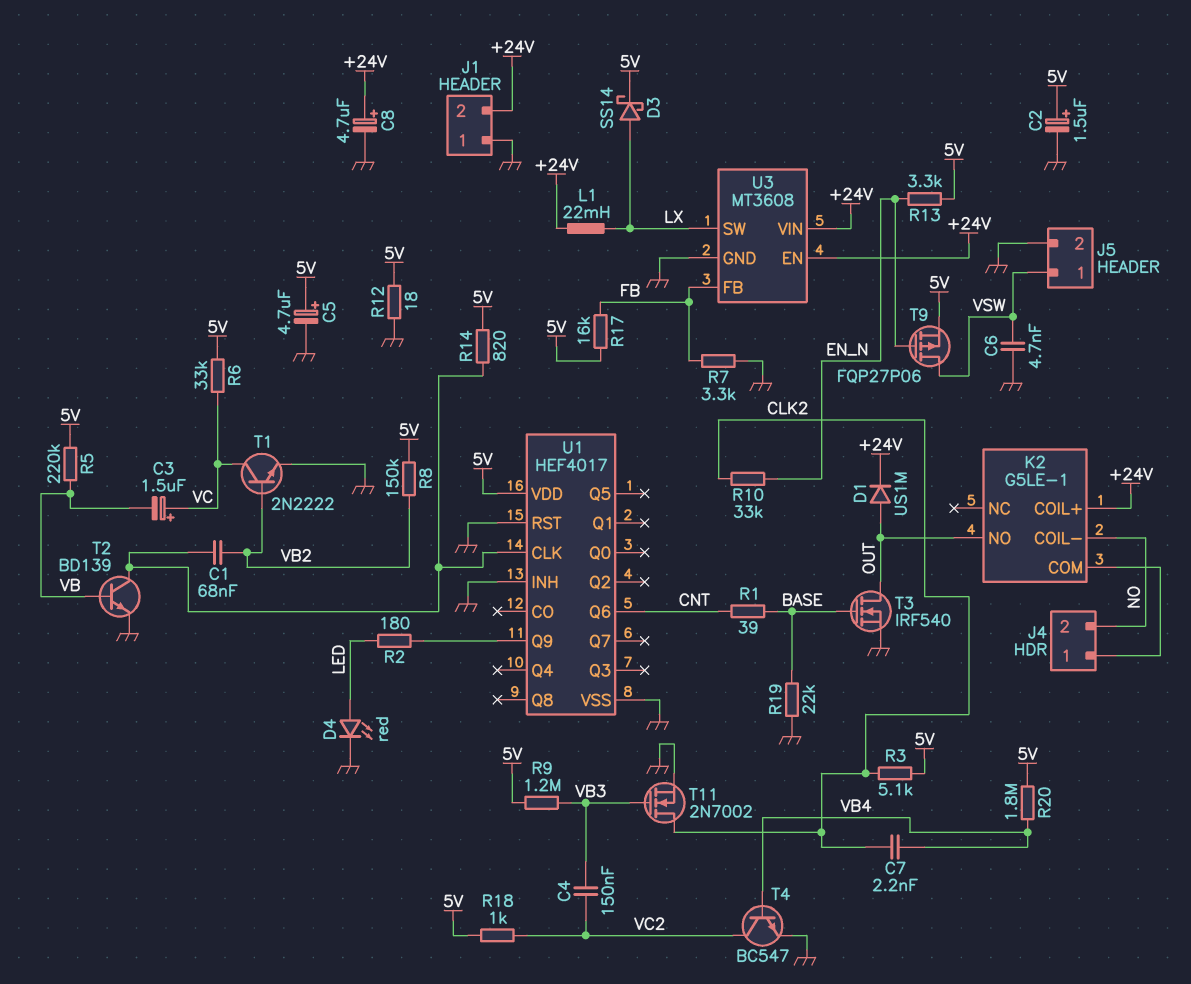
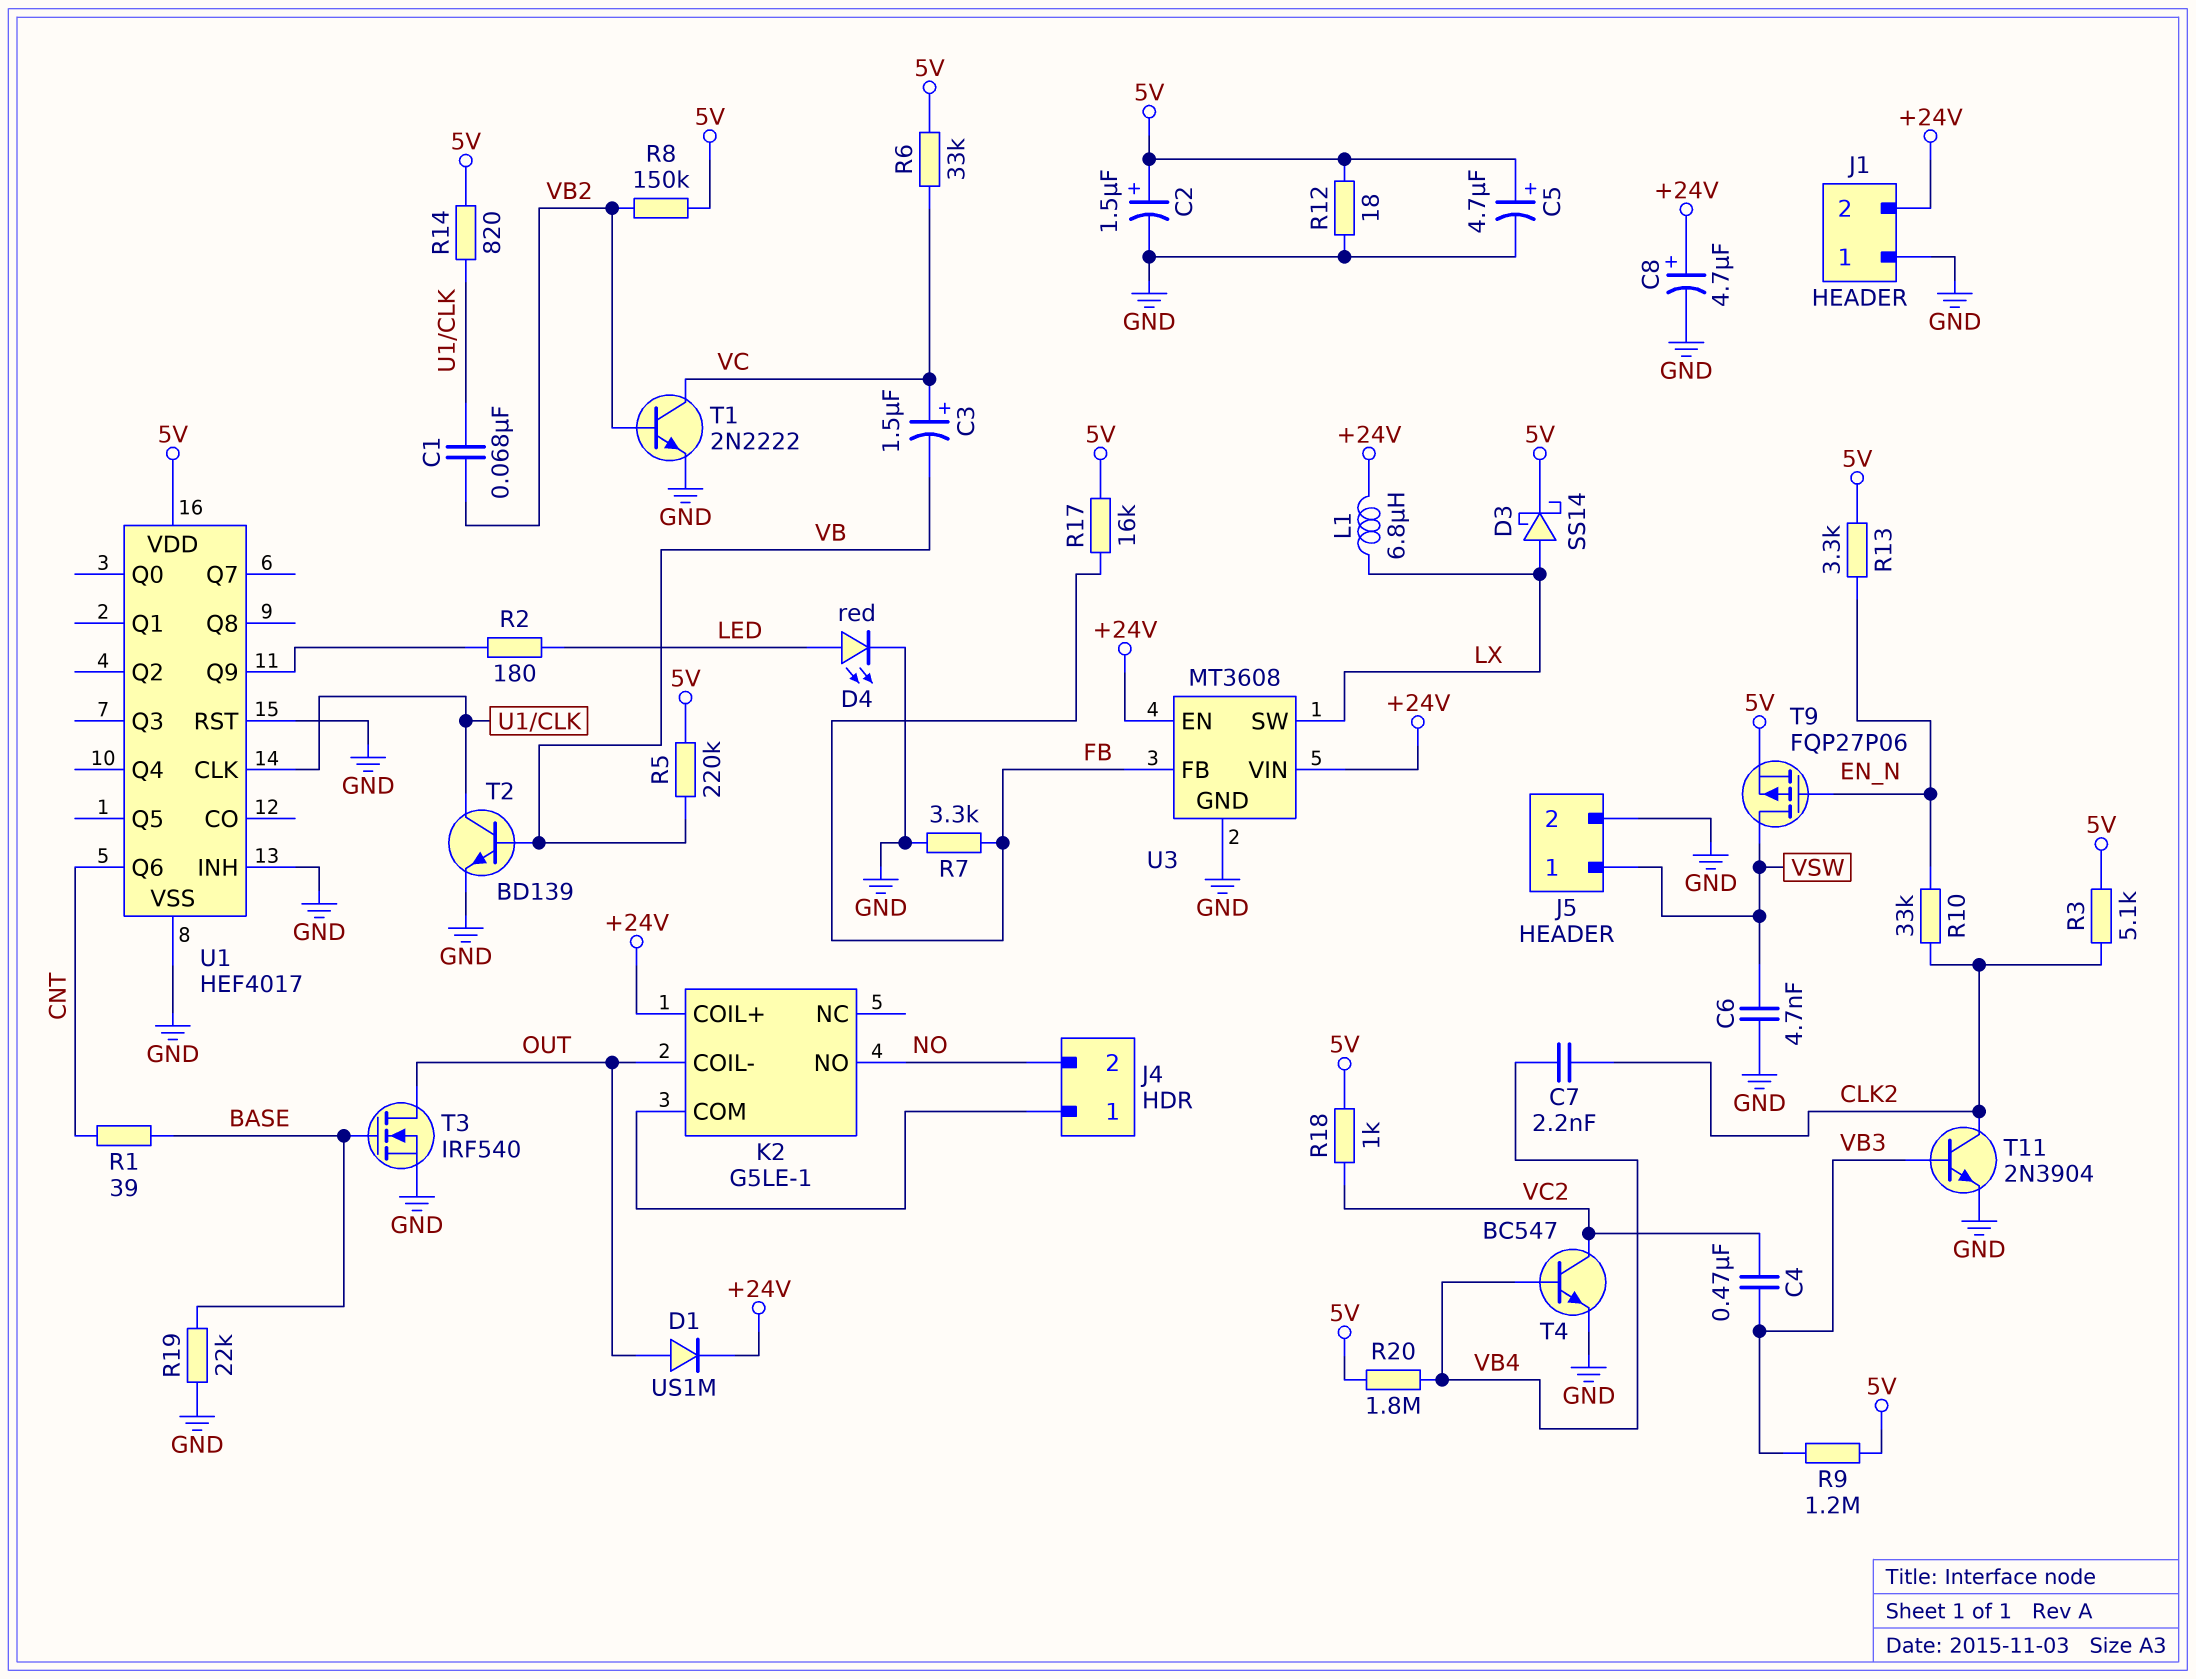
C4: 150nF (VB3, VC2) -> 470nF (VB3, VC2)
K2 pin COIL-: NO -> OUT
K2 pin NO: OUT -> NO
L1: 22mH (+24V, LX) -> 6.8uH (+24V, LX)
T11: NMOS 2N7002 (G VB3, D CLK2, S GND) -> NPN 2N3904 (B VB3, C CLK2, E GND)

